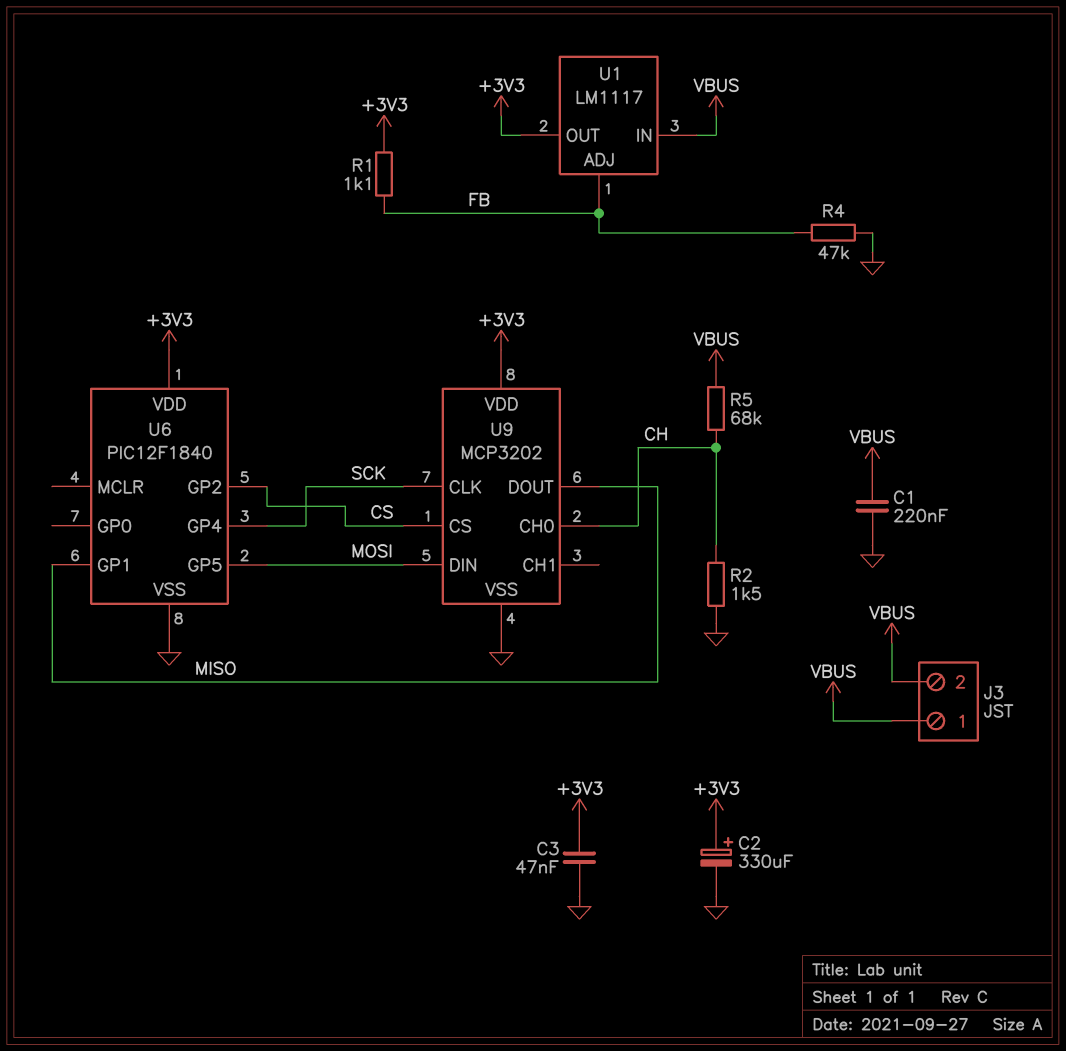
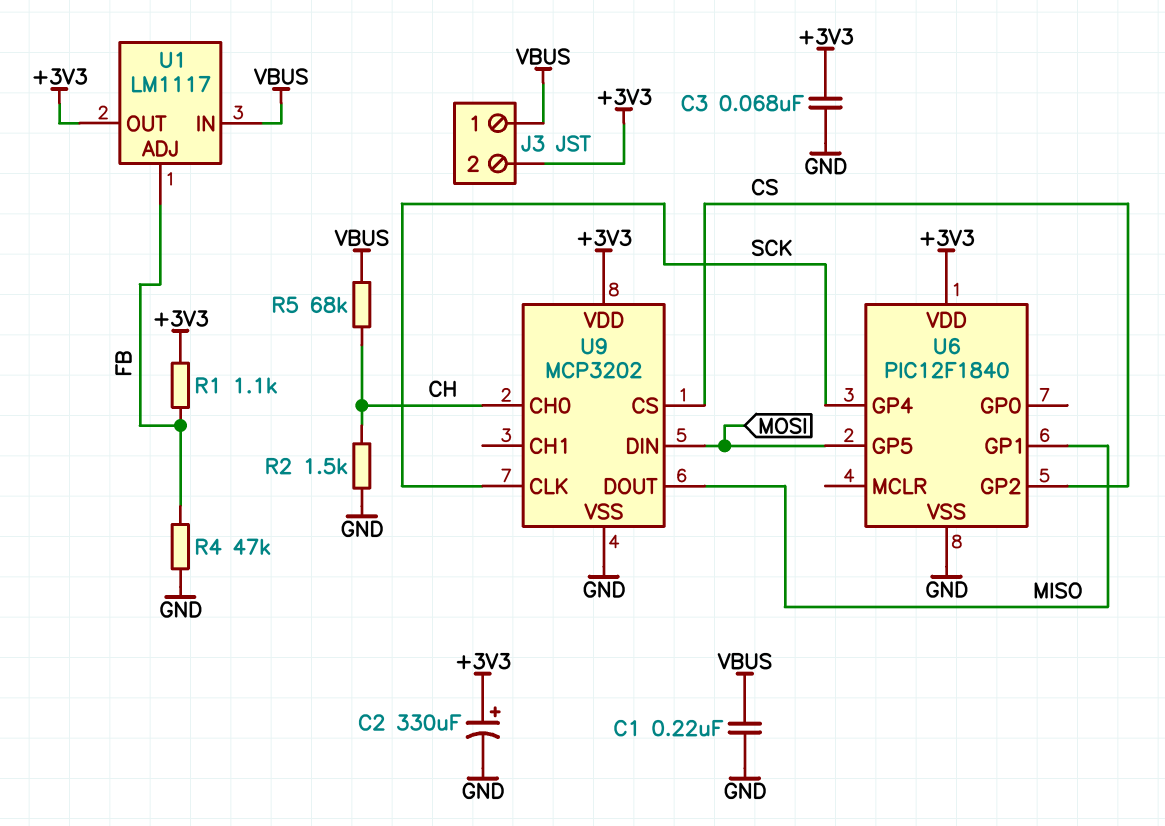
C3: 47nF (+3V3, GND) -> 68nF (+3V3, GND)
J3 pin 2: VBUS -> +3V3

